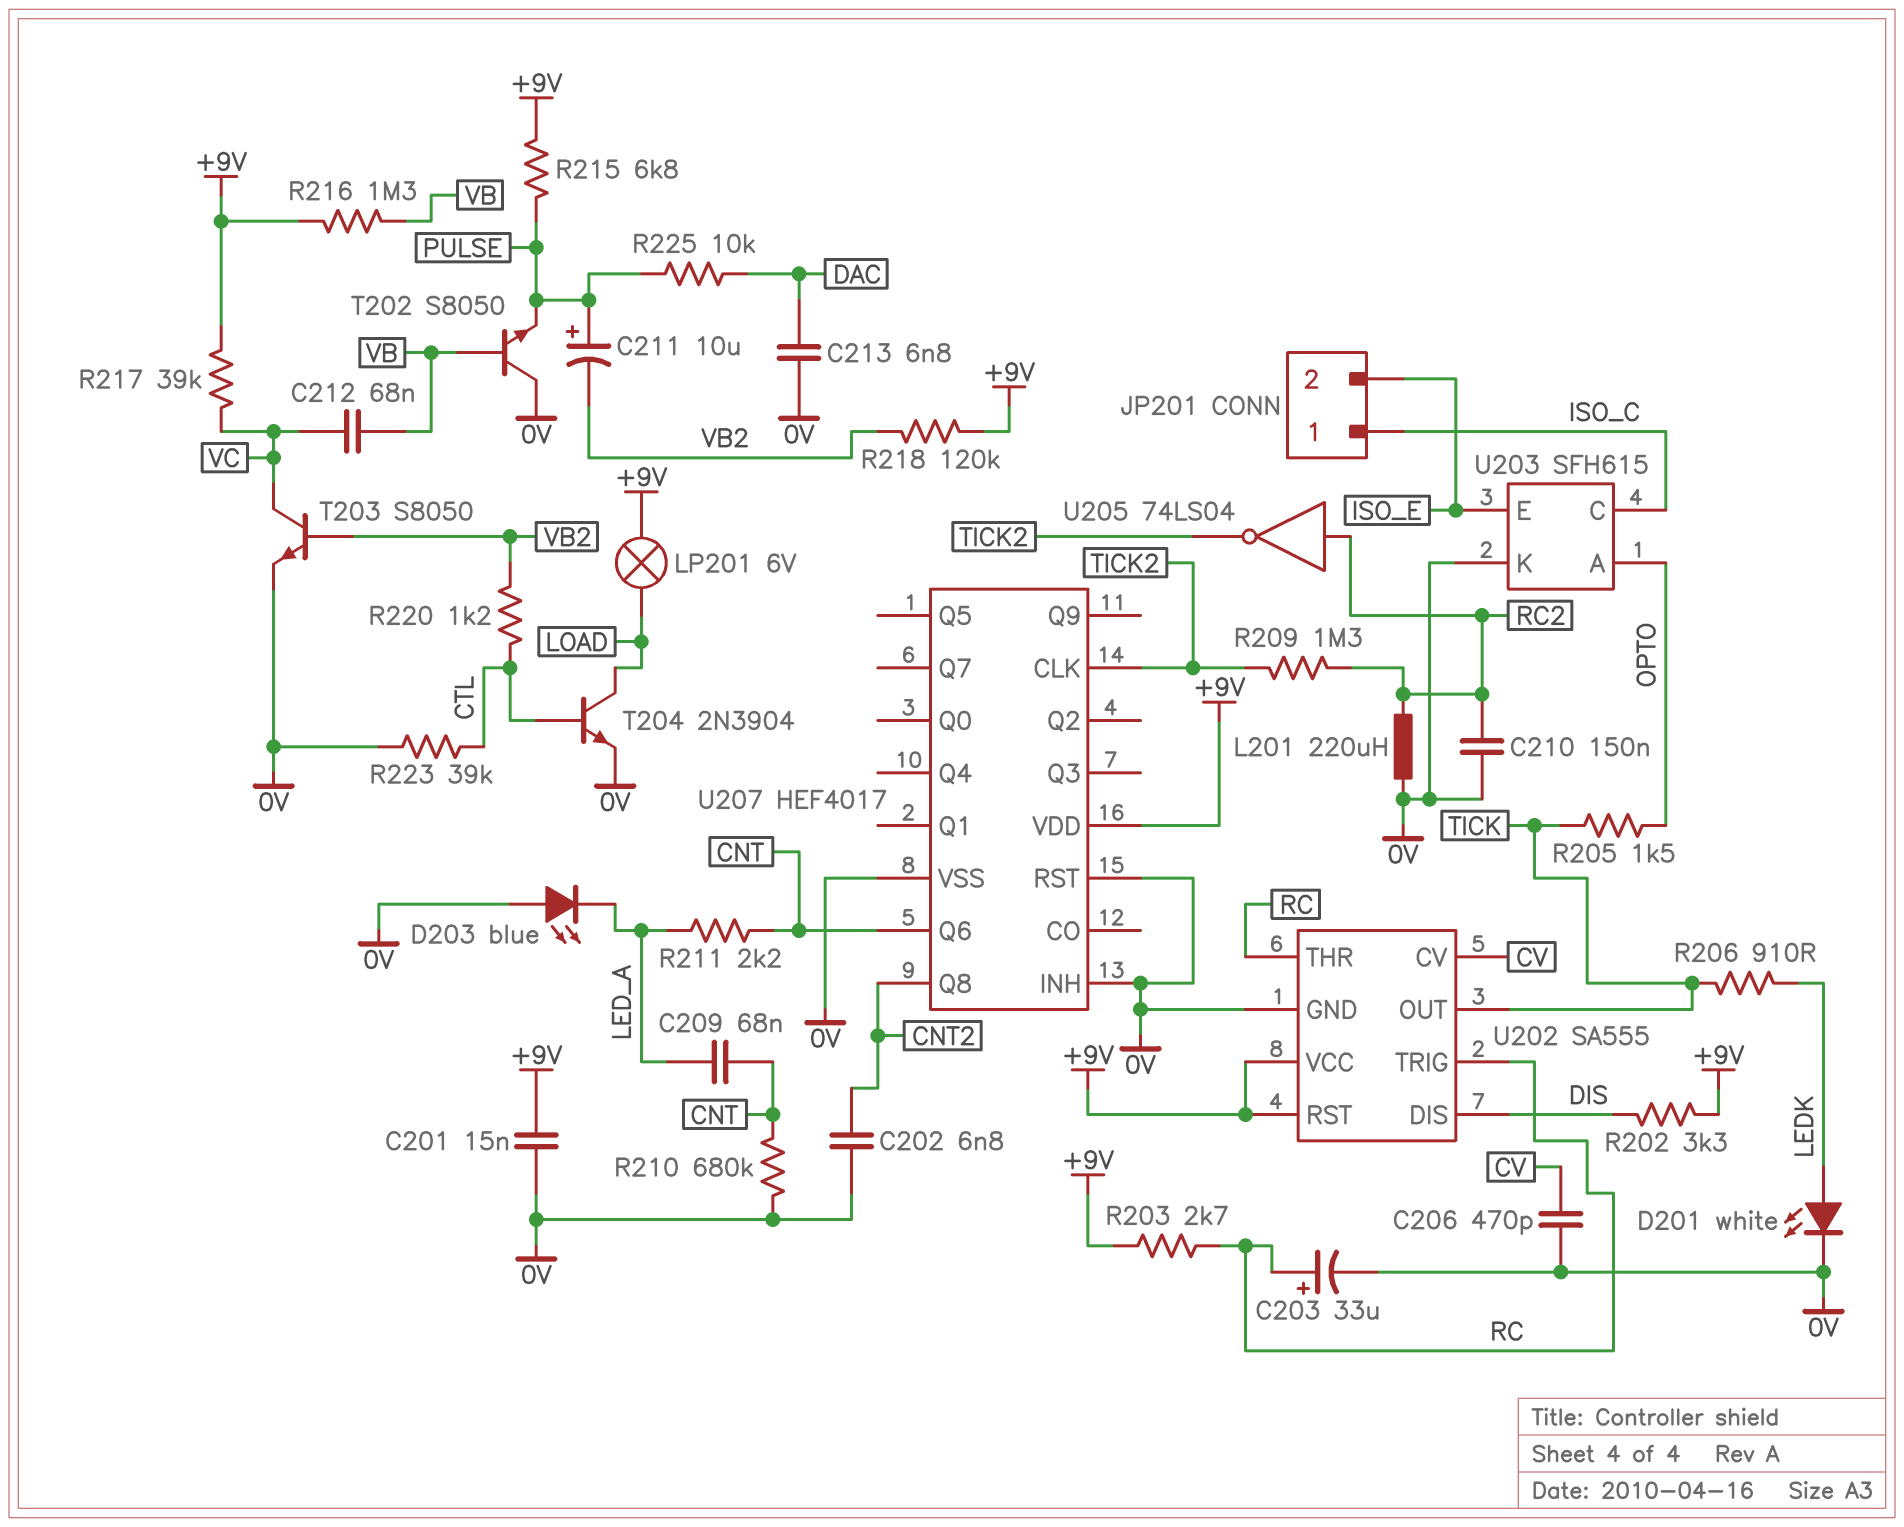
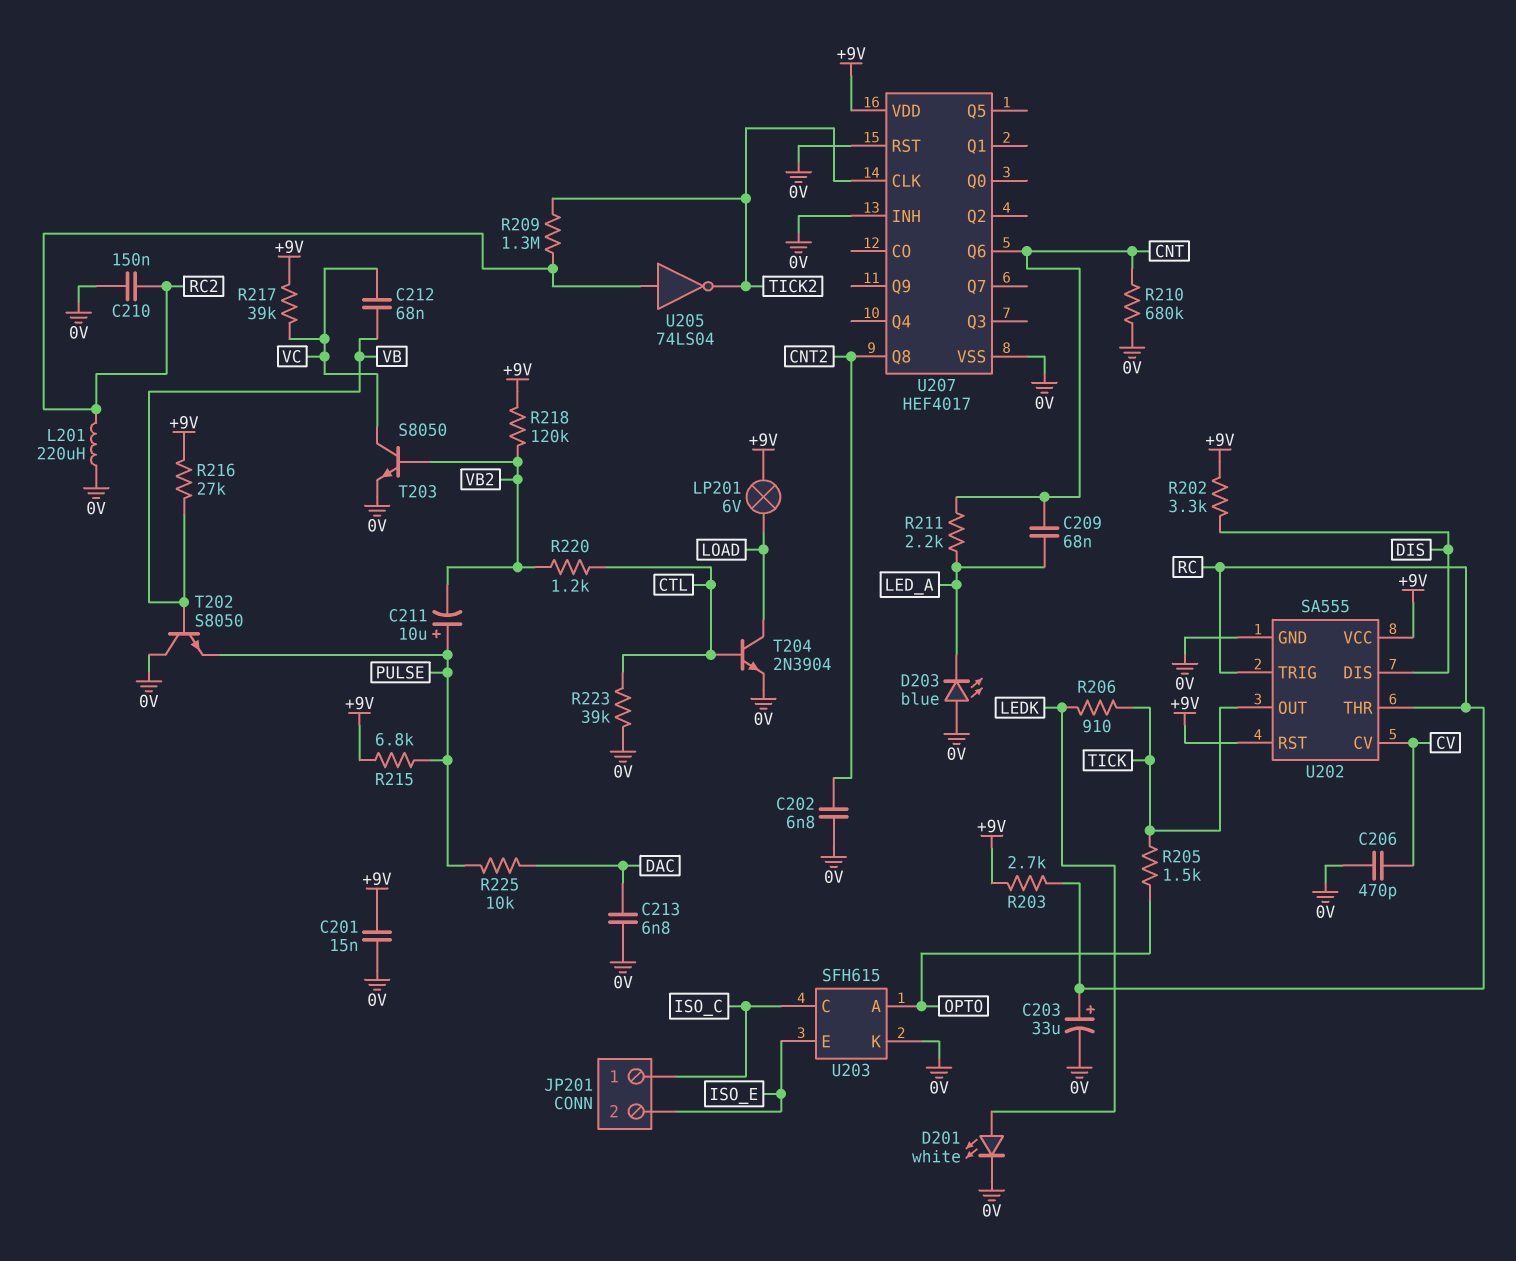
R216: 1.3M (+9V, VB) -> 27k (+9V, VB)

